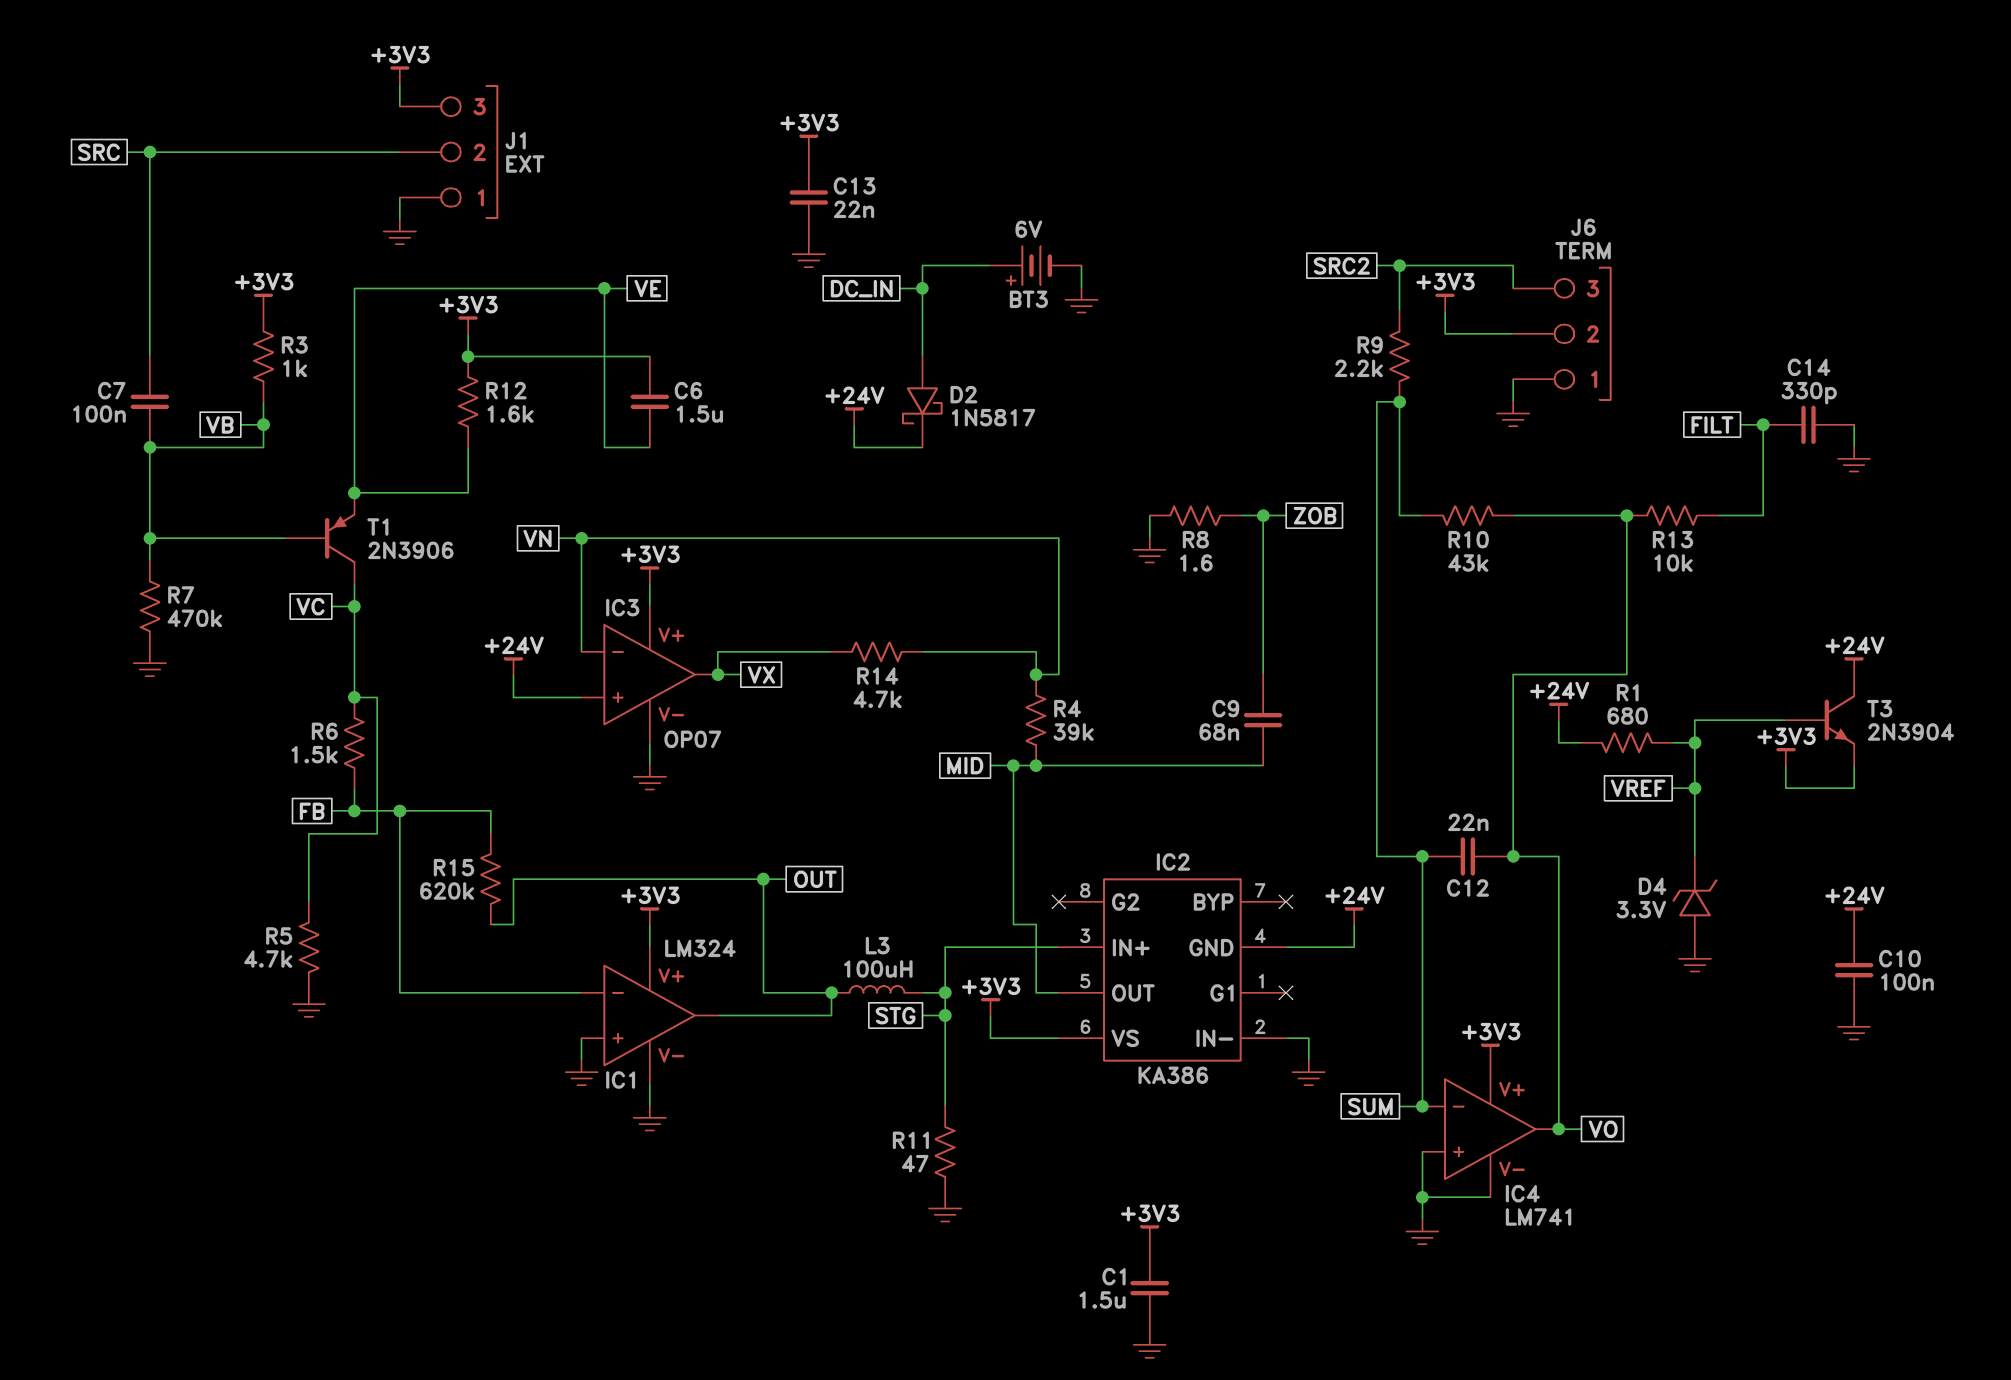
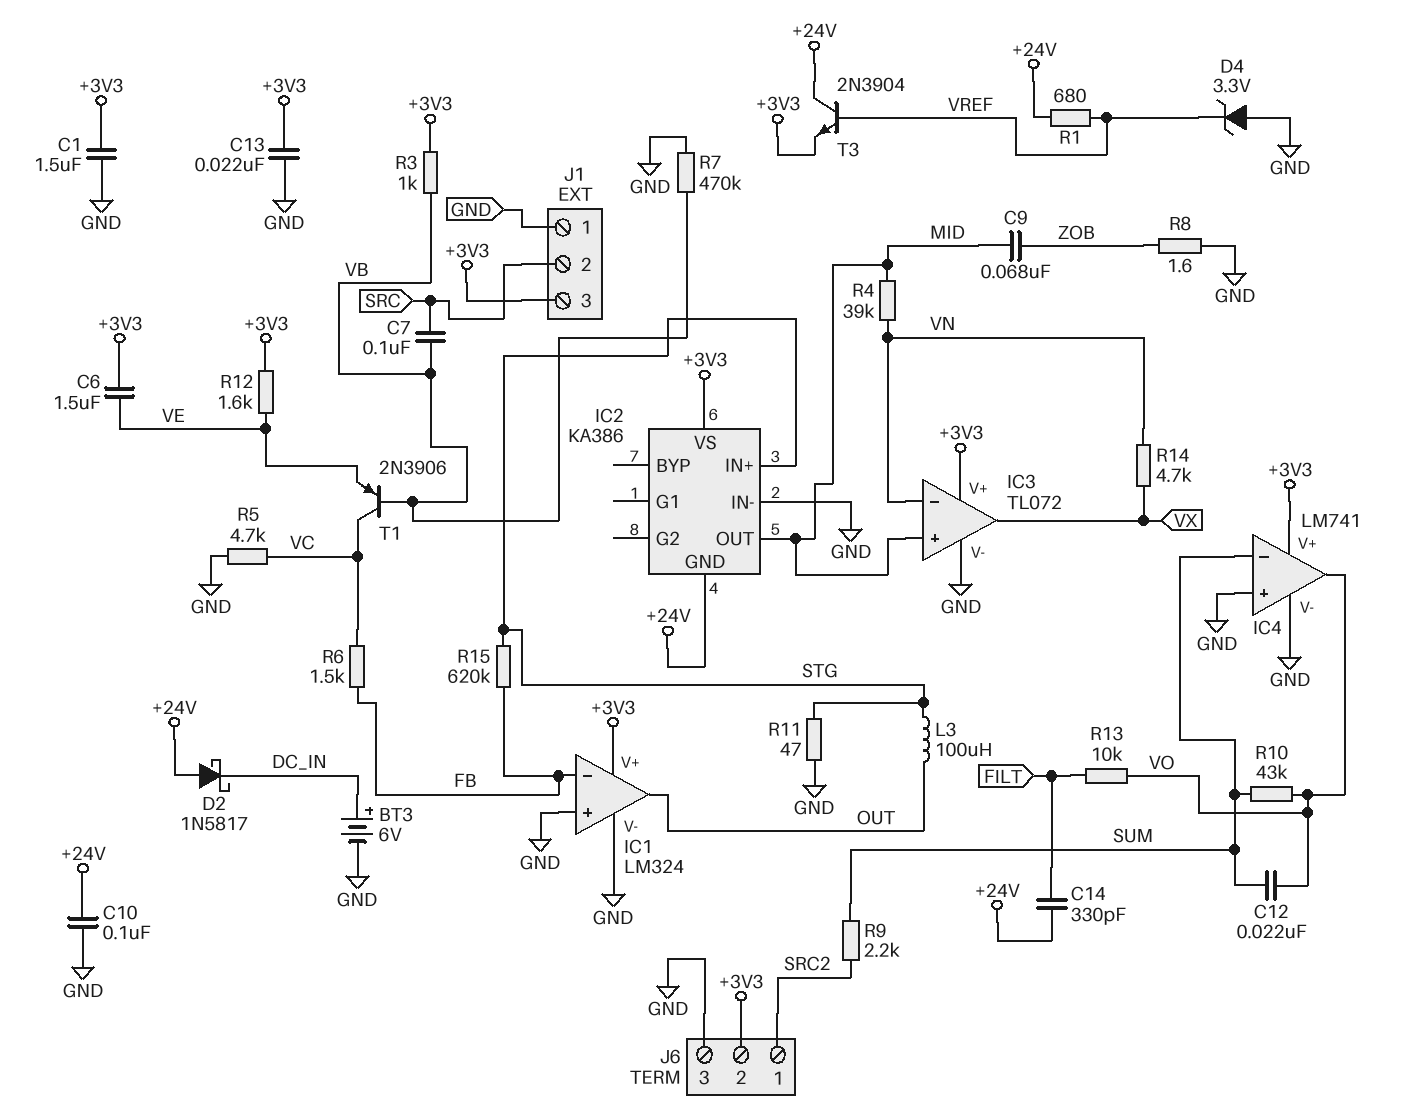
C14: 330pF (FILT, GND) -> 330pF (+24V, FILT)
D2: schottky 1N5817 (A DC_IN, K +24V) -> schottky 1N5817 (A +24V, K DC_IN)
IC3: OP07 -> TL072
IC3 pin in+: +24V -> MID
J6 pin 1: GND -> SRC2
J6 pin 3: SRC2 -> GND
R15: 620k (FB, OUT) -> 620k (FB, STG)

